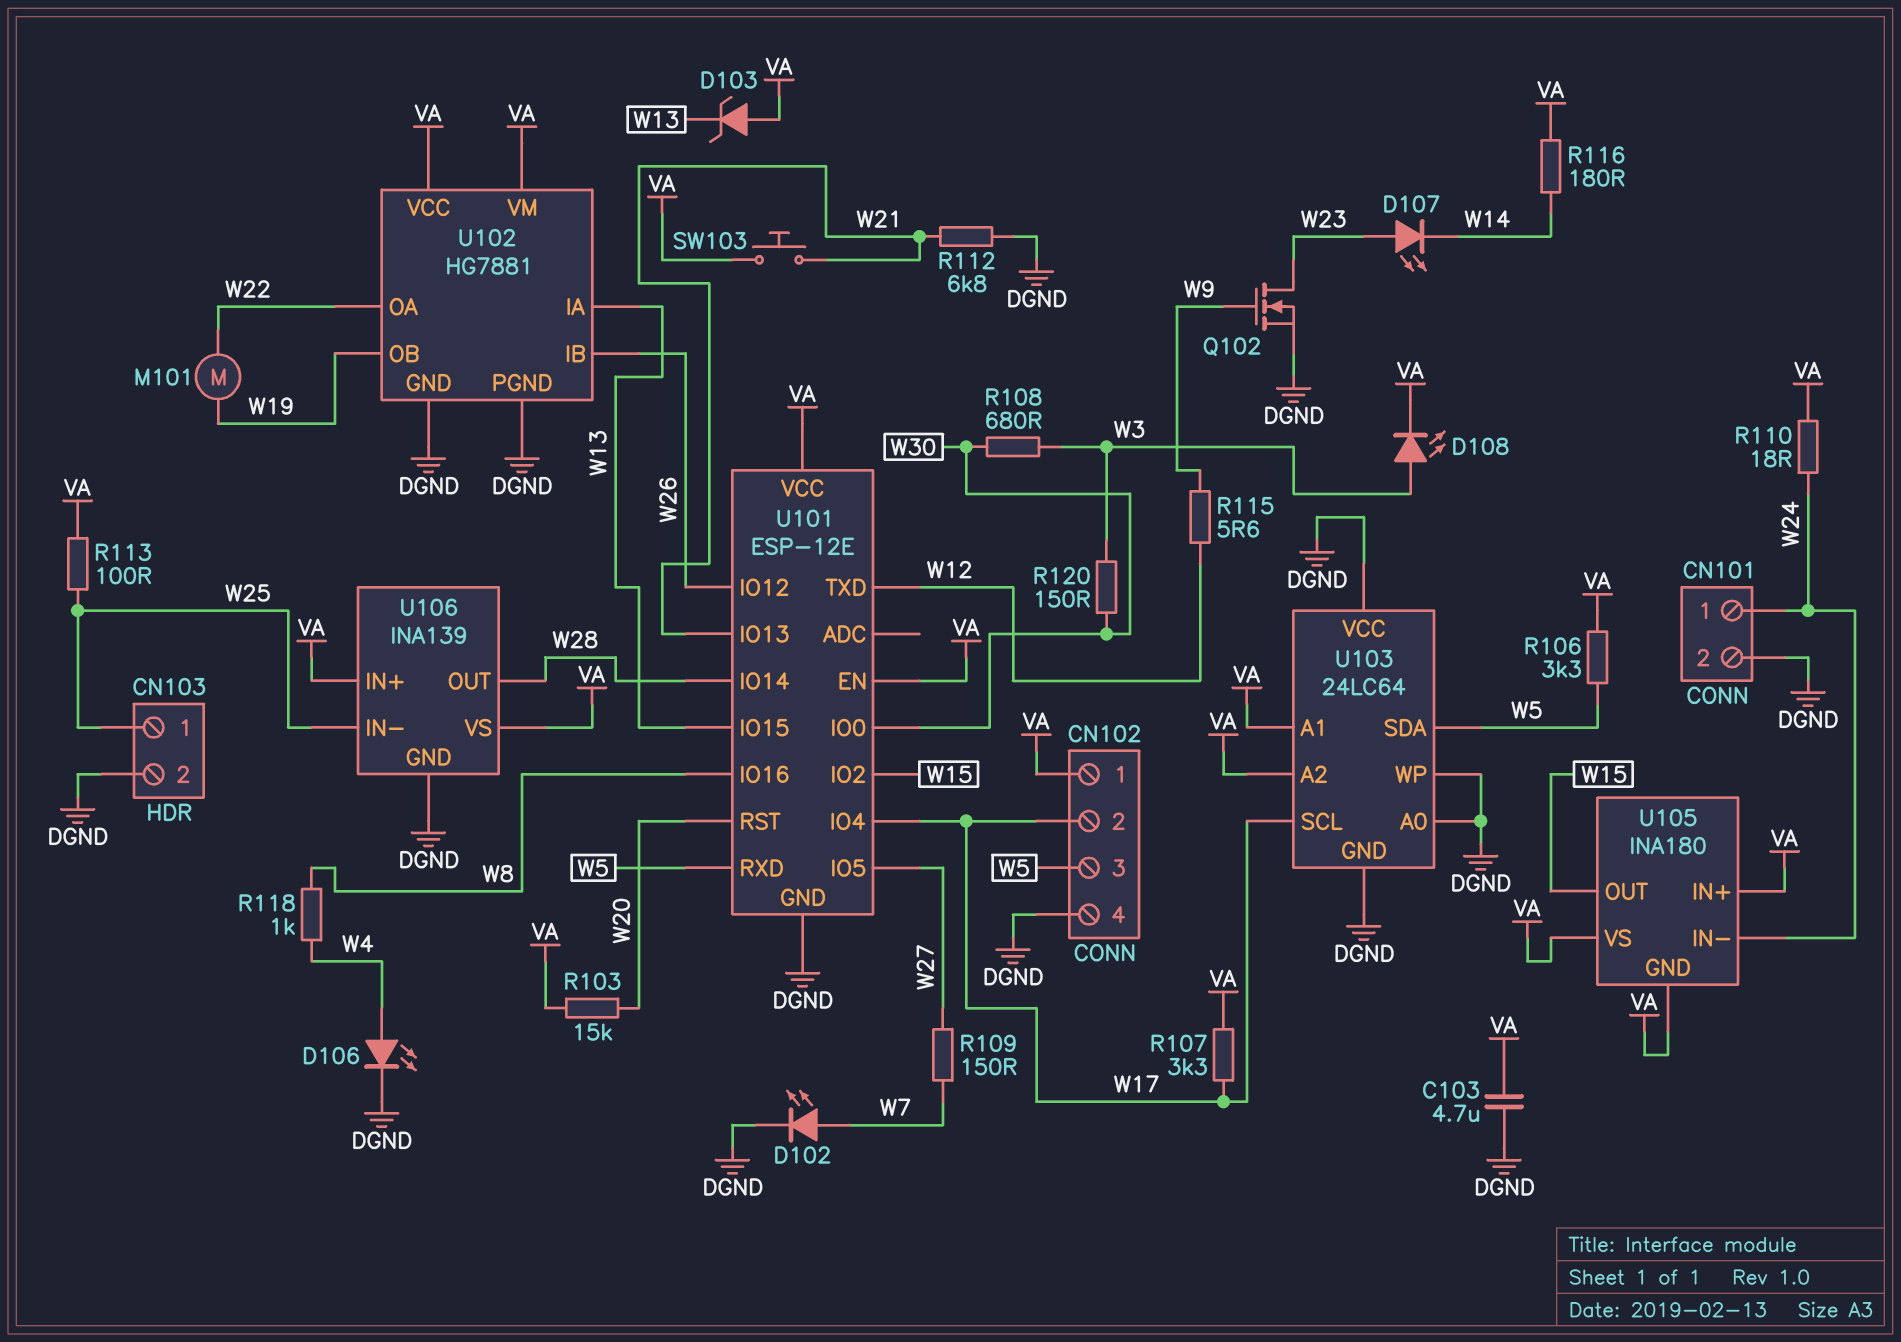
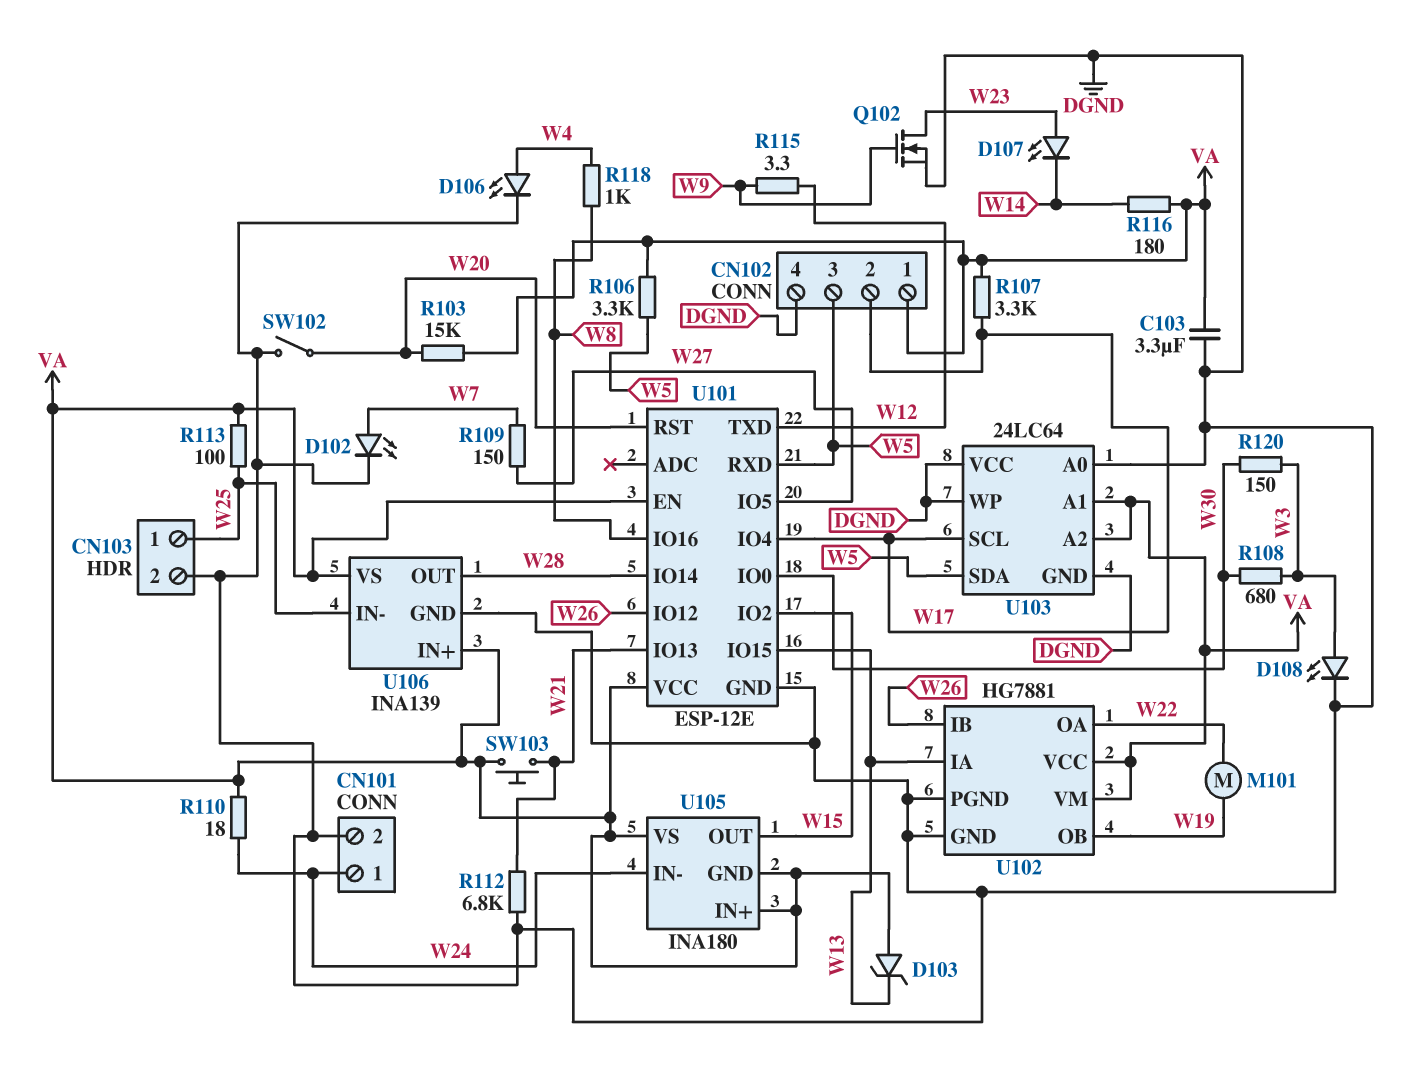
C103: 4.7uF (DGND, VA) -> 3.3uF (DGND, VA)
D108: LED (A W3, K VA) -> LED (A W3, K DGND)
R115: 5.6 (W9, W12) -> 3.3 (W9, W12)
SW102: none -> switch (DGND, W20)

